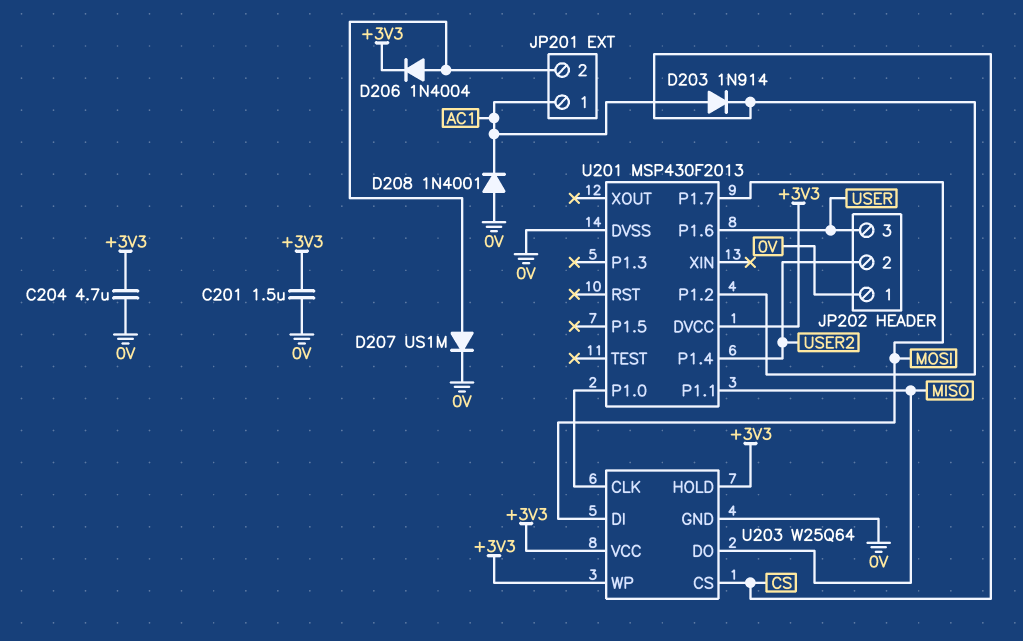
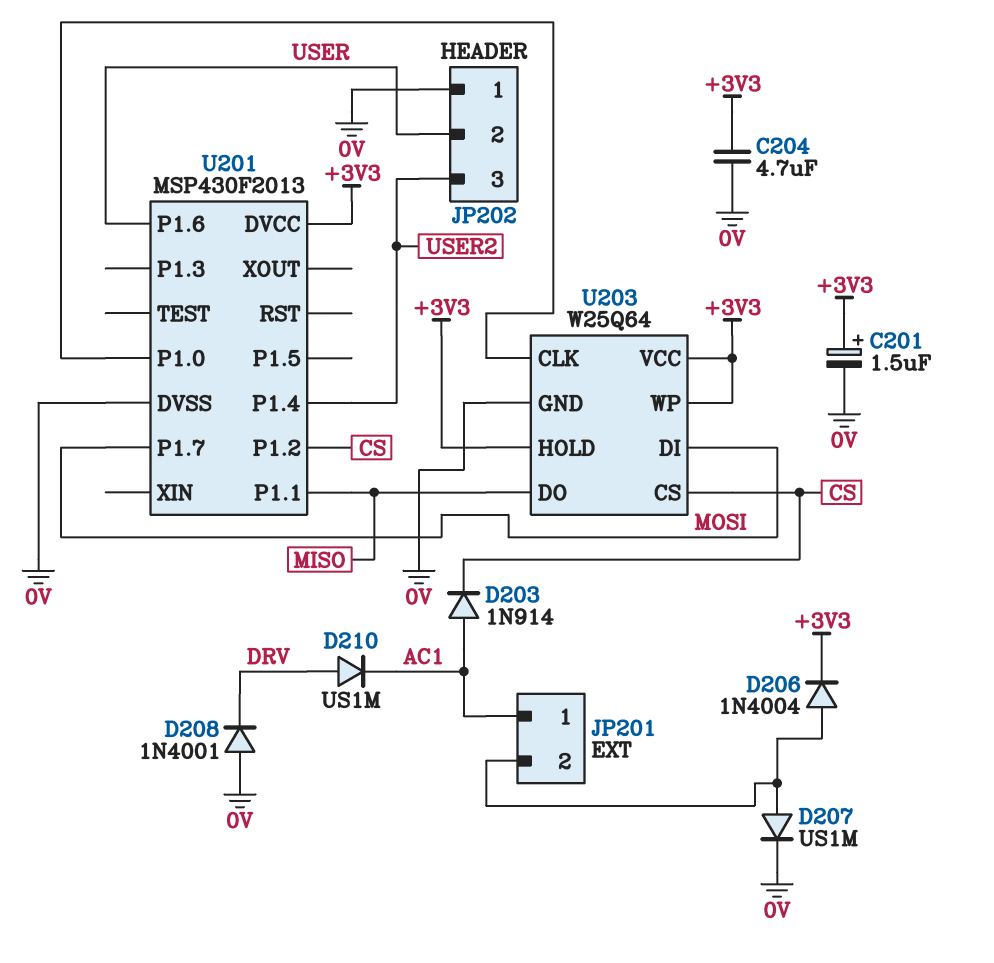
C201: 1.5uF (+3V3, 0V) -> 1.5uF (plus +3V3, minus 0V)
D208: diode 1N4001 (A 0V, K AC1) -> diode 1N4001 (A 0V, K DRV)
D210: none -> diode US1M (A DRV, K AC1)
JP202 pin 2: USER2 -> USER
JP202 pin 3: USER -> USER2

